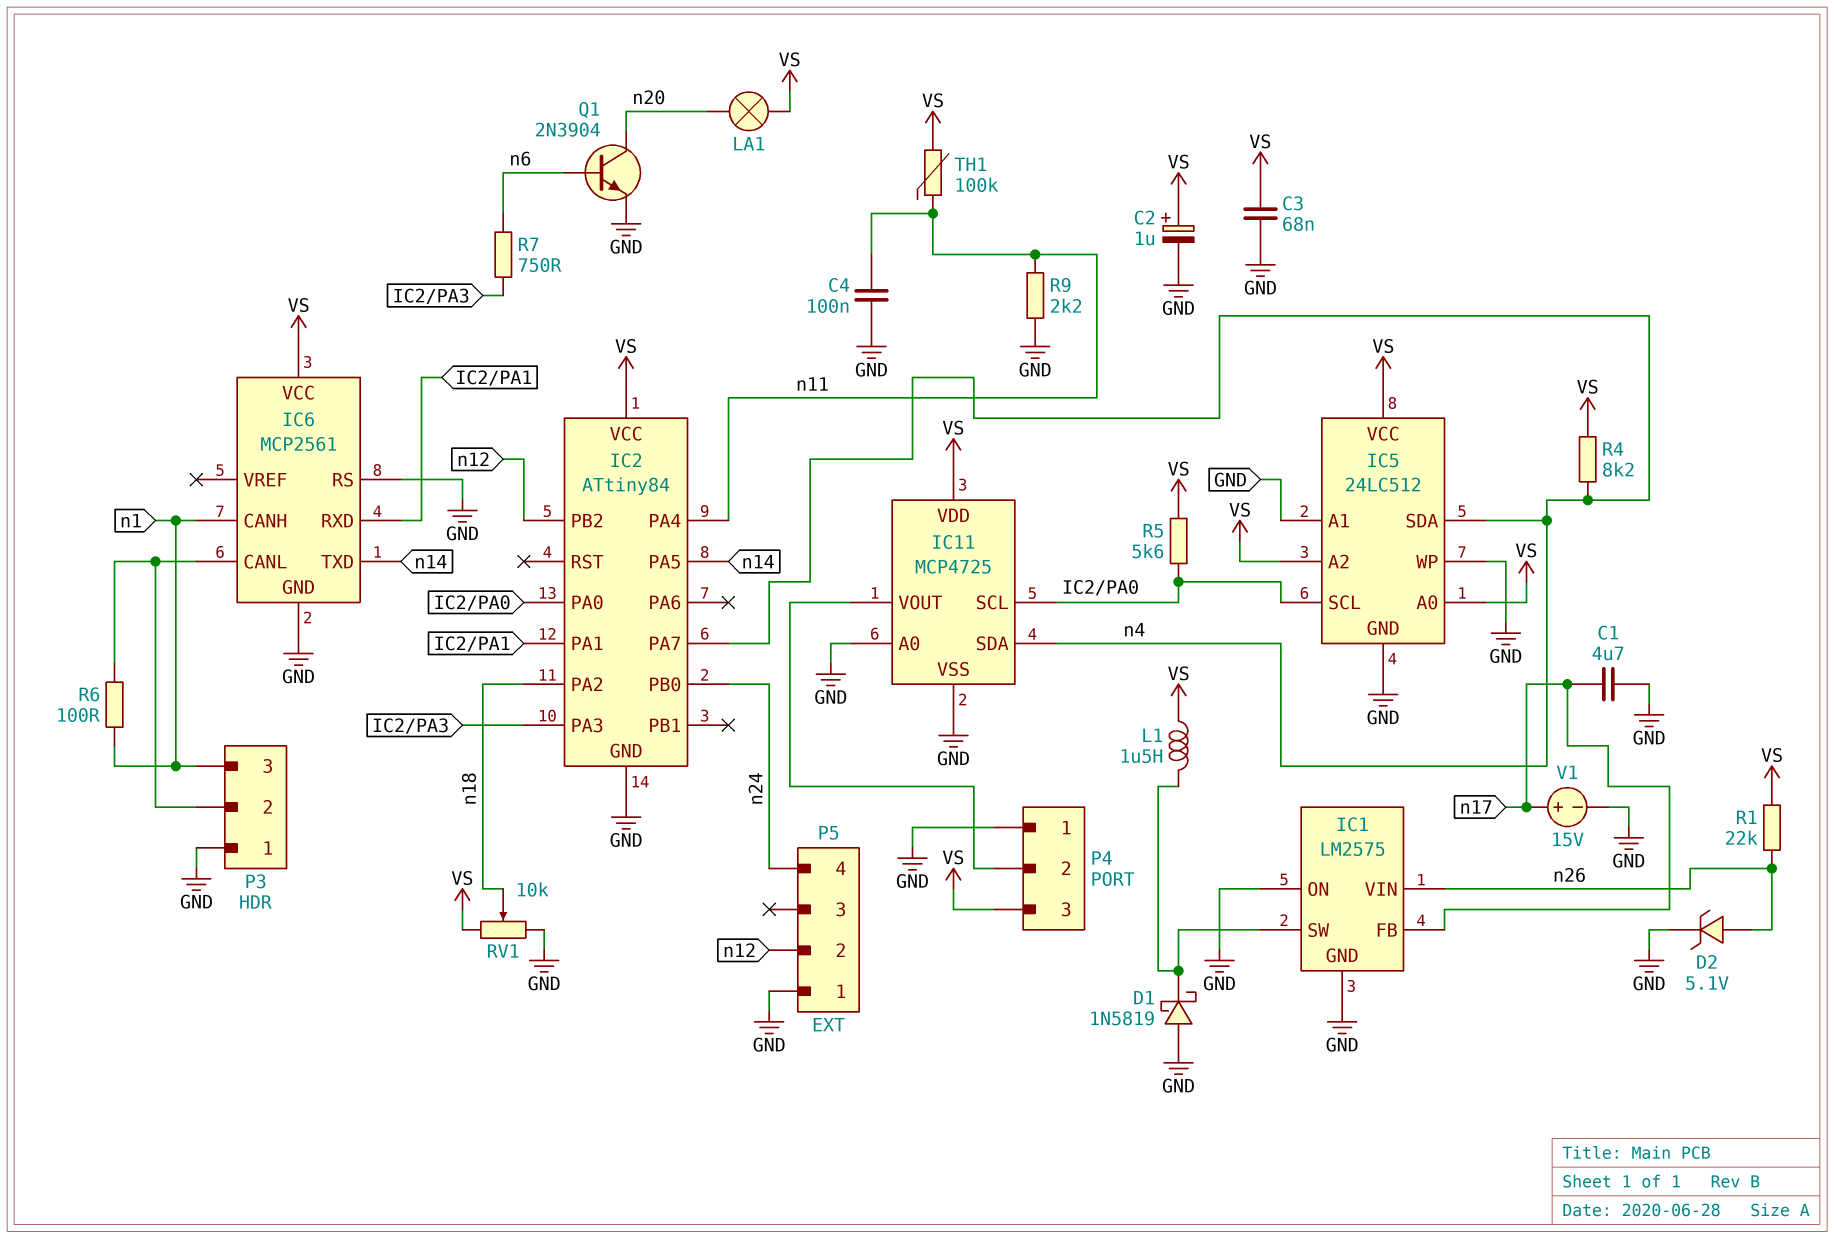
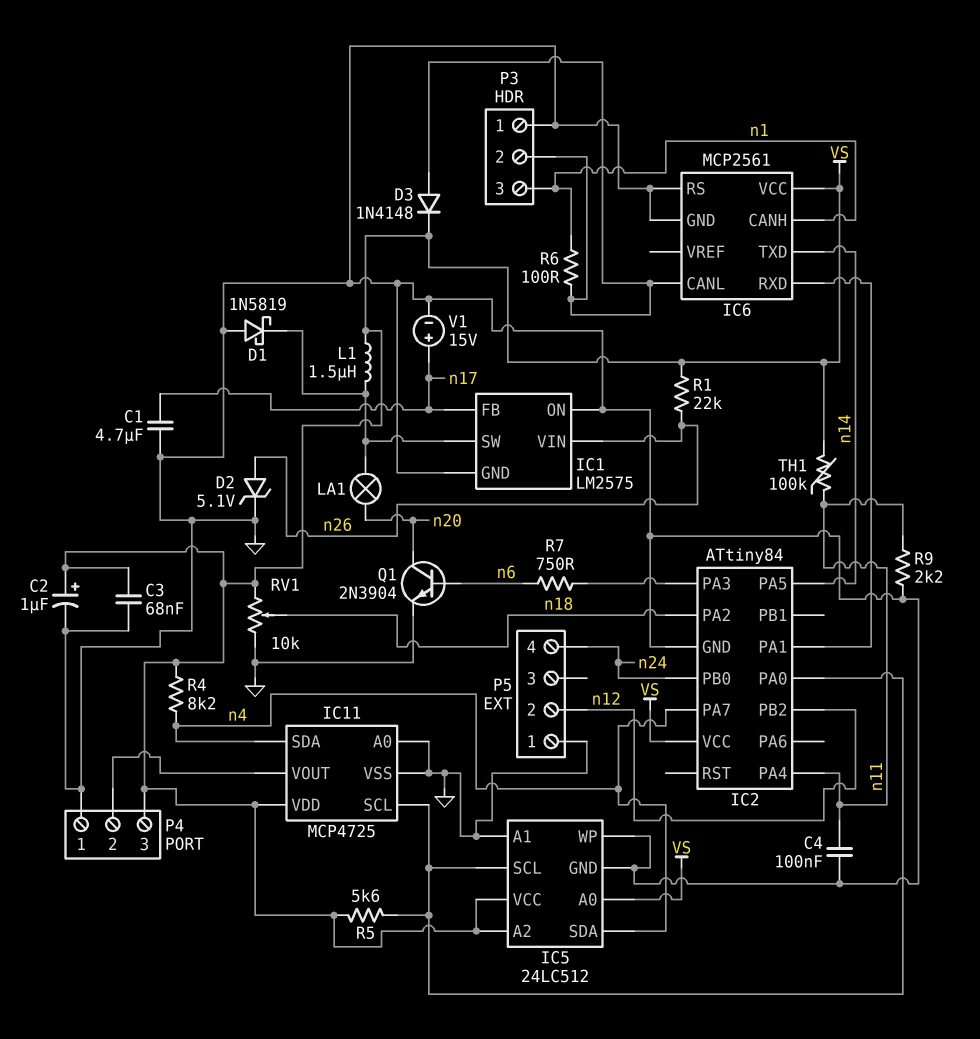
D3: none -> diode 1N4148 (A IC6/CANL, K VS)
LA1: lamp (VS, n20) -> lamp (IC1/SW, n20)

